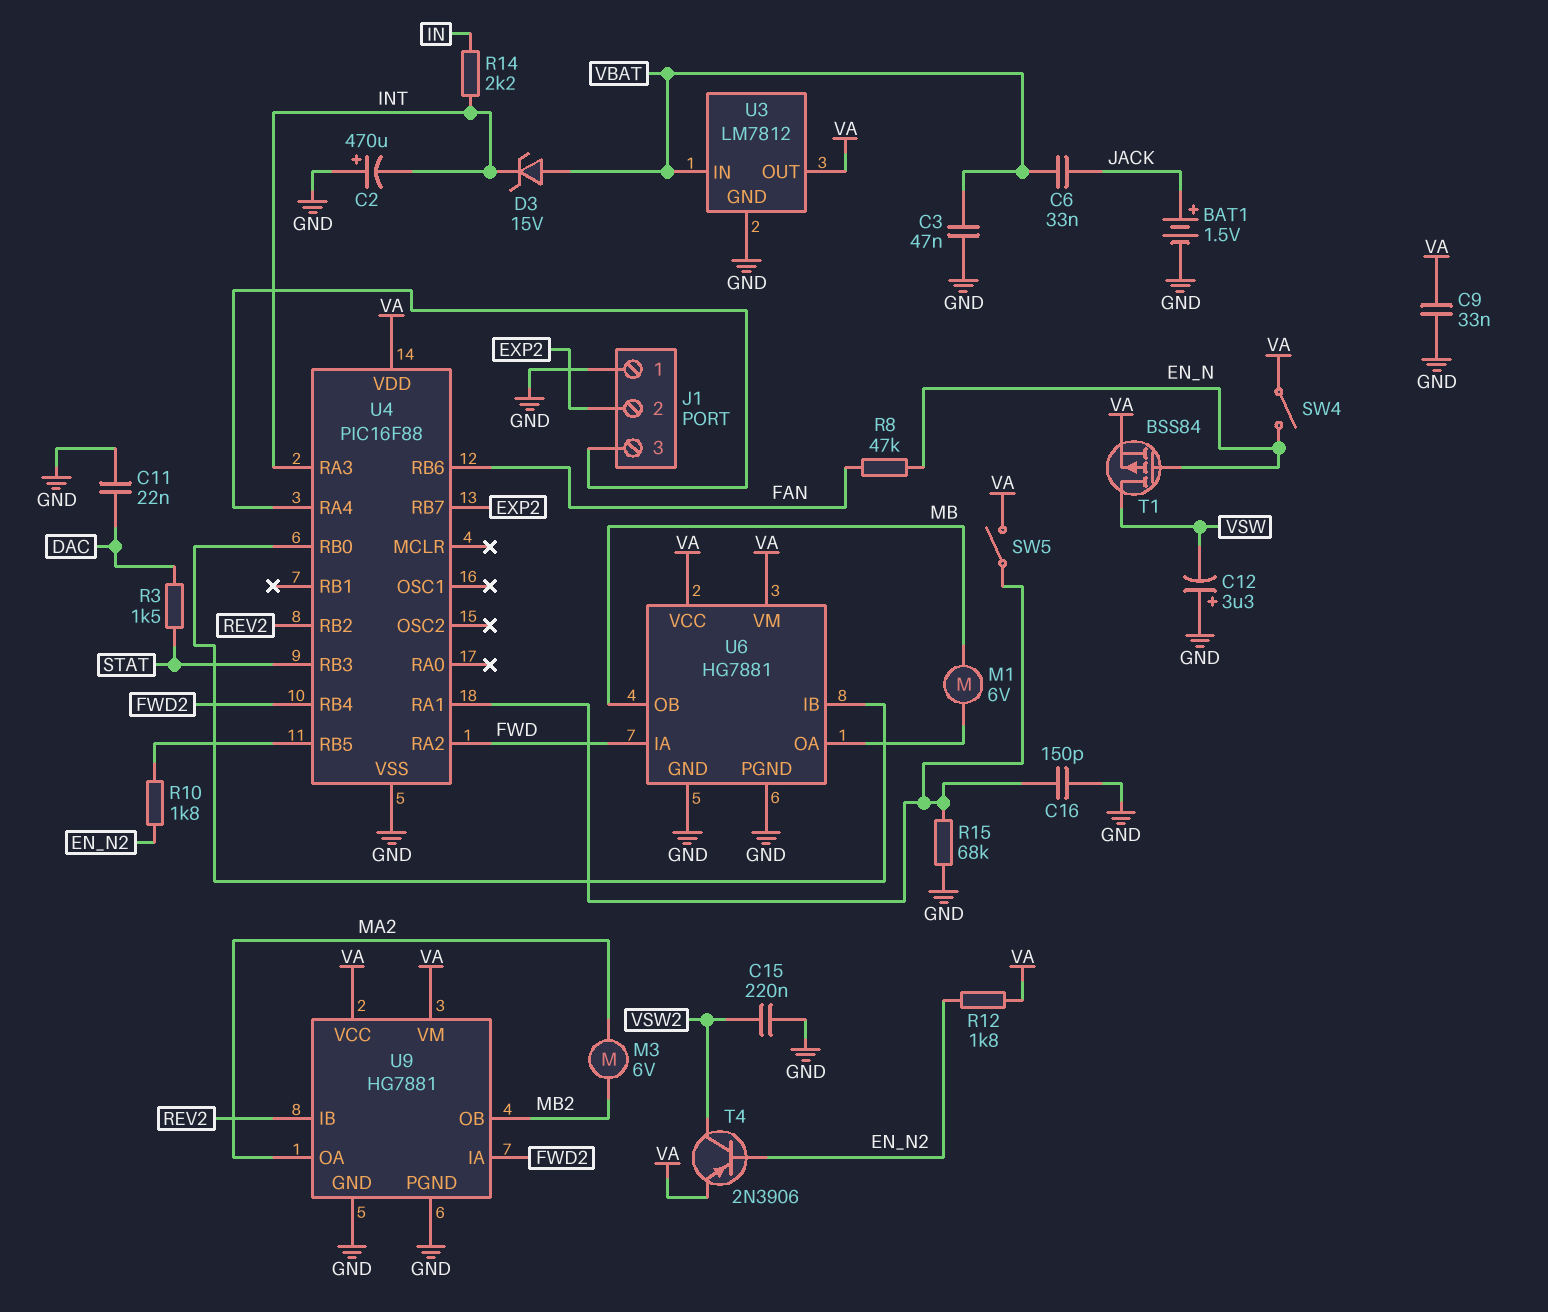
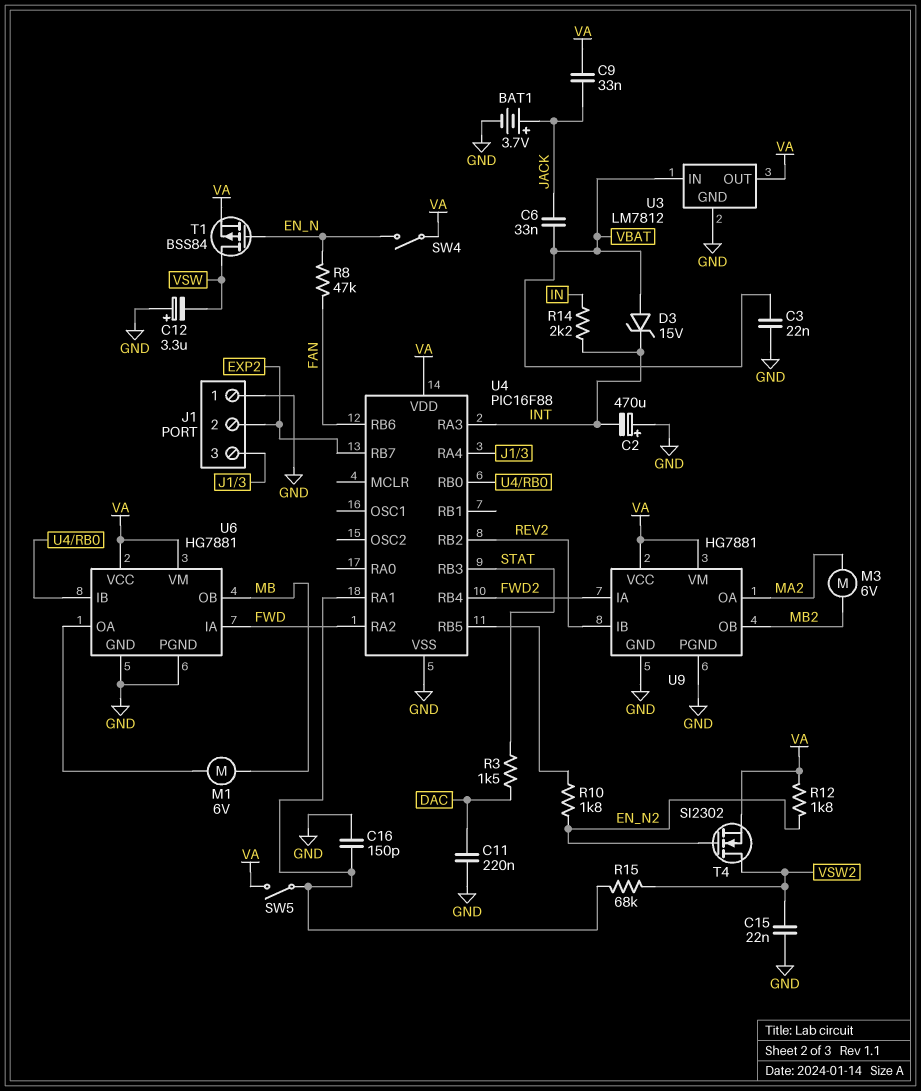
BAT1: 1.5V (plus JACK, minus GND) -> 3.7V (plus JACK, minus GND)
C3: 47nF (GND, VBAT) -> 22nF (GND, VBAT)
C9: 33nF (GND, VA) -> 33nF (JACK, VA)
C11: 22nF (DAC, GND) -> 220nF (DAC, GND)
C15: 220nF (GND, VSW2) -> 22nF (GND, VSW2)
R15: 68k (GND, U4/RA1) -> 68k (U4/RA1, VSW2)
T4: PNP 2N3906 (B EN_N2, C VSW2, E VA) -> NMOS SI2302 (G EN_N2, D VSW2, S VA)

